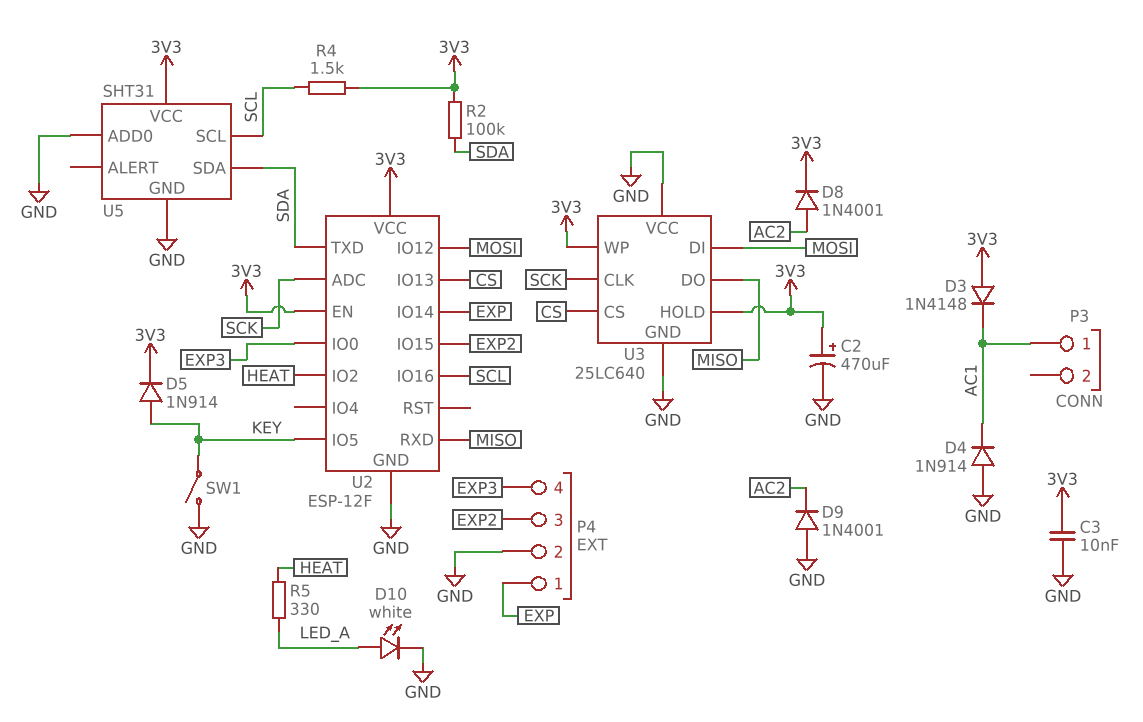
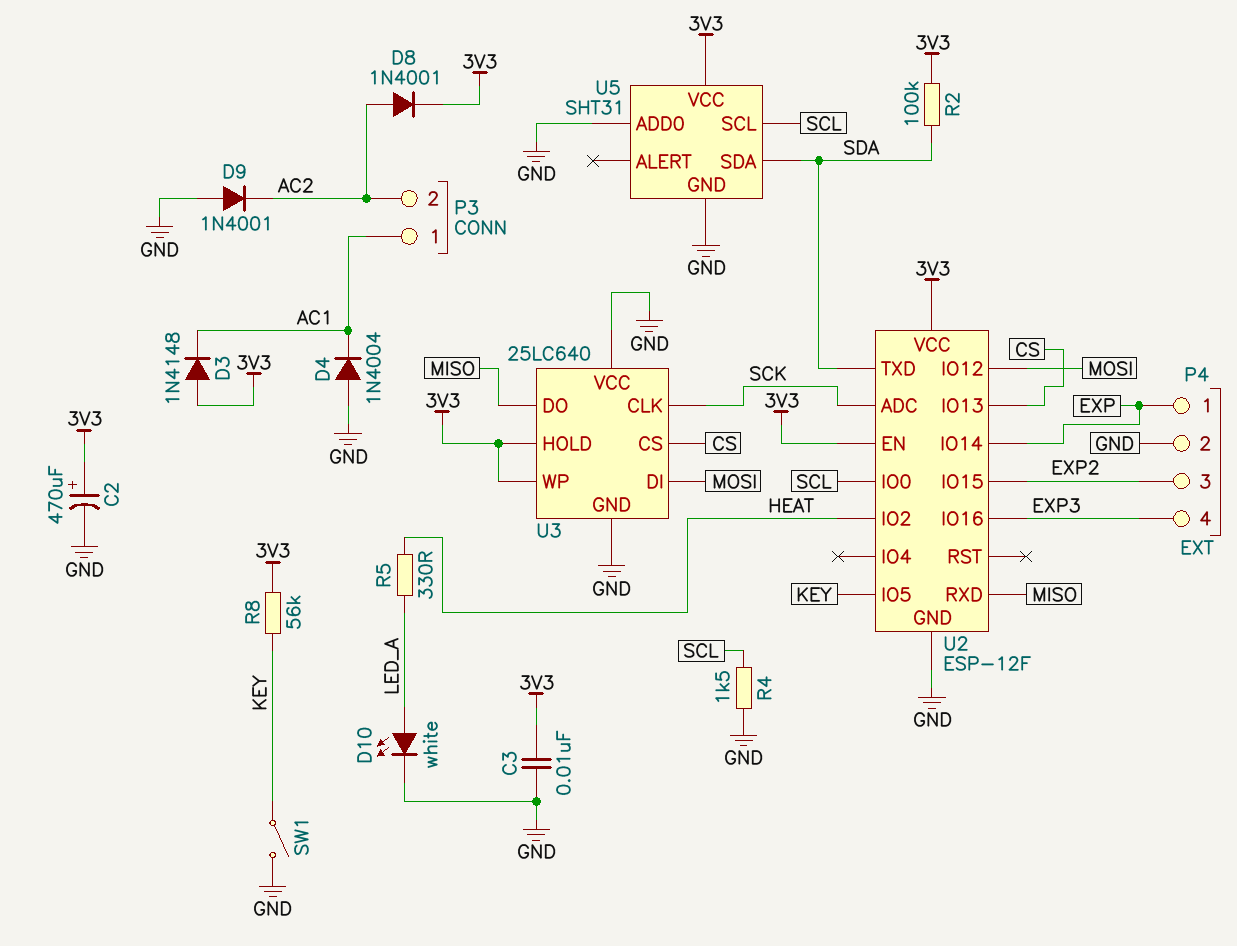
D4: diode 1N914 (A GND, K AC1) -> diode 1N4004 (A GND, K AC1)
D5: diode 1N914 (A KEY, K 3V3) -> none
P3 pin 2: none -> AC2
R4: 1.5k (3V3, SCL) -> 1.5k (GND, SCL)
R8: none -> 56k (3V3, KEY)
U2 pin IO0: EXP3 -> SCL
U2 pin IO16: SCL -> EXP3

